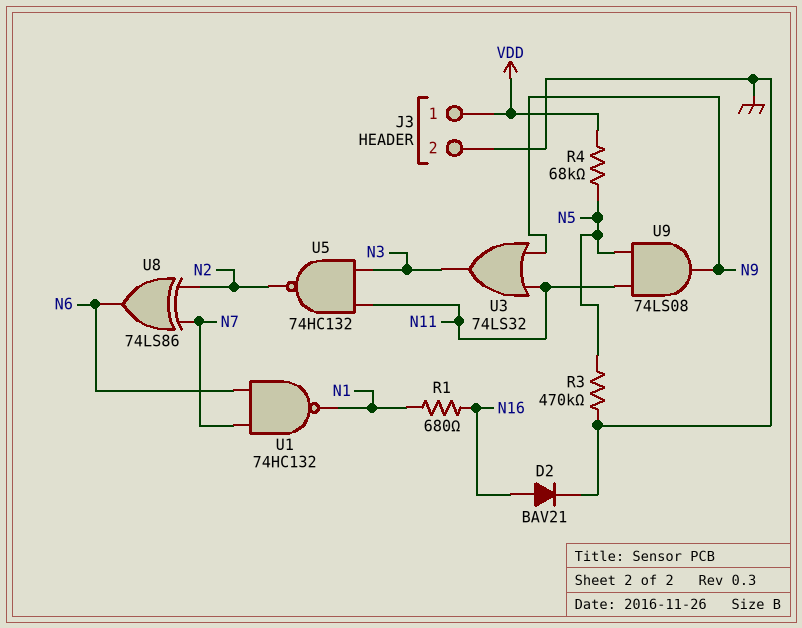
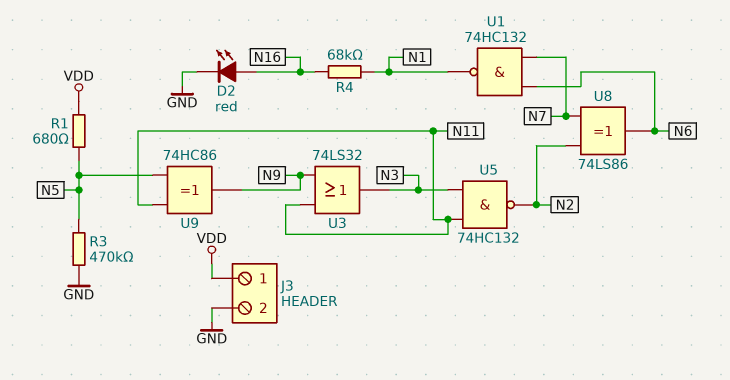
D2: diode BAV21 (A N16, K GND) -> LED red (A N16, K GND)
R1: 680 (N1, N16) -> 680 (N5, VDD)
R4: 68k (N5, VDD) -> 68k (N1, N16)
U9: AND 74LS08 (in N5, in N11, out N9) -> XOR 74HC86 (in N5, in N11, out N9)

